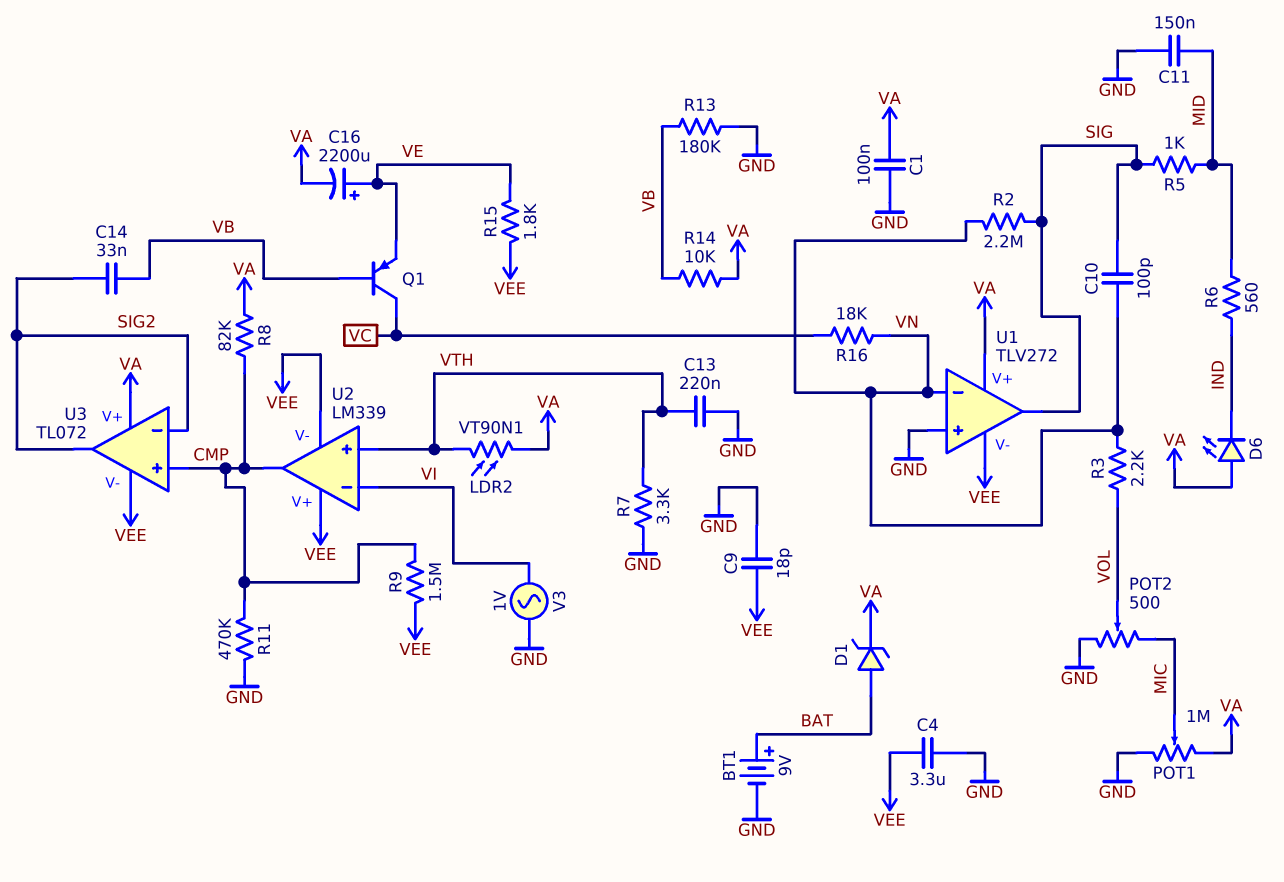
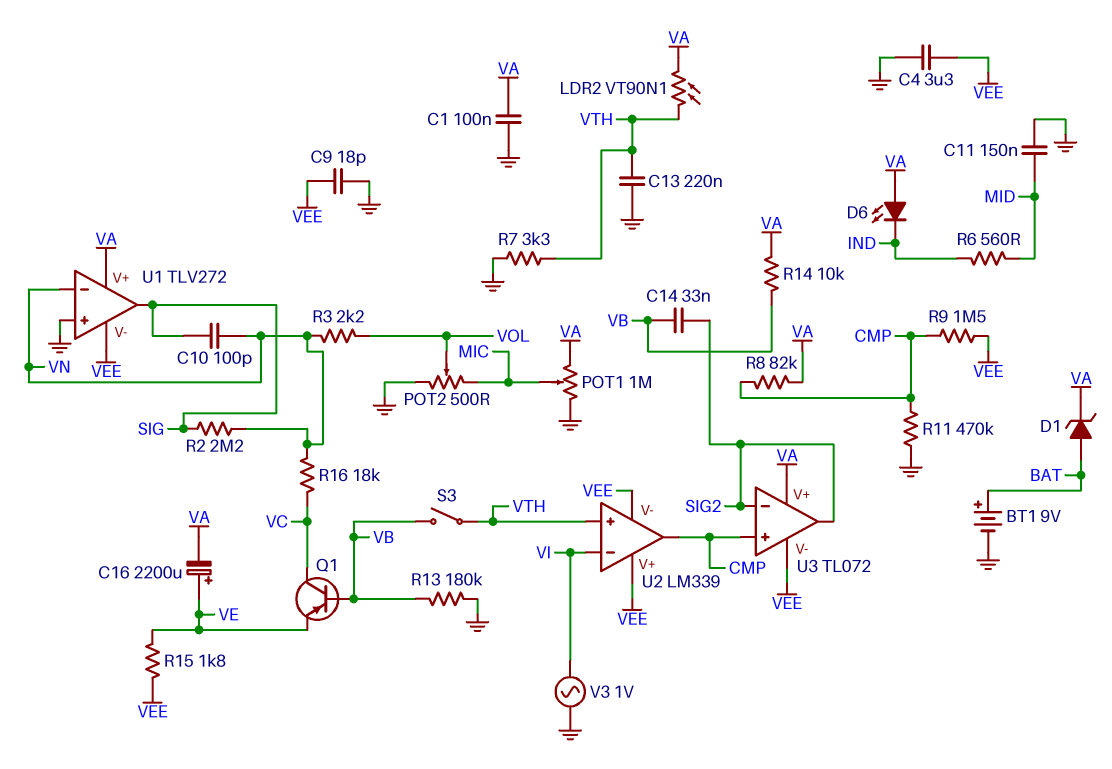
R5: 1k (MID, SIG) -> none
S3: none -> switch (VB, VTH)

